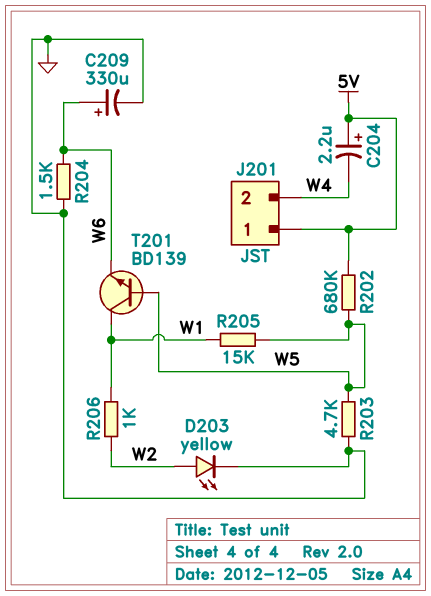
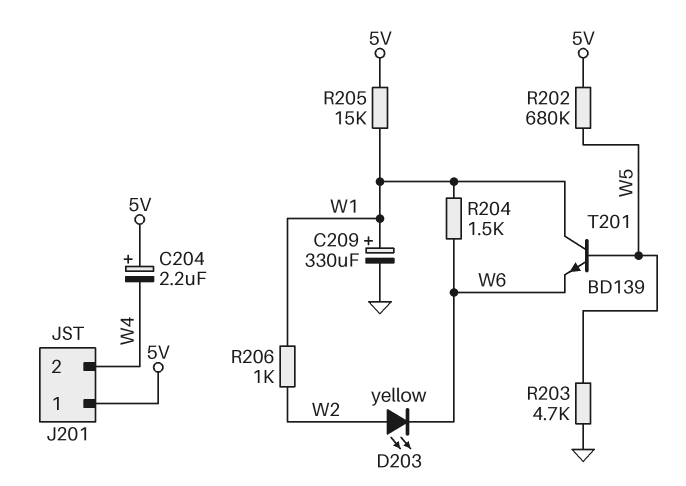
C209: 330uF (plus W6, minus GND) -> 330uF (plus W1, minus GND)
D203: LED yellow (A W2, K GND) -> LED yellow (A W2, K W6)
R204: 1.5k (GND, W6) -> 1.5k (W1, W6)
R205: 15k (W1, W5) -> 15k (5V, W1)

